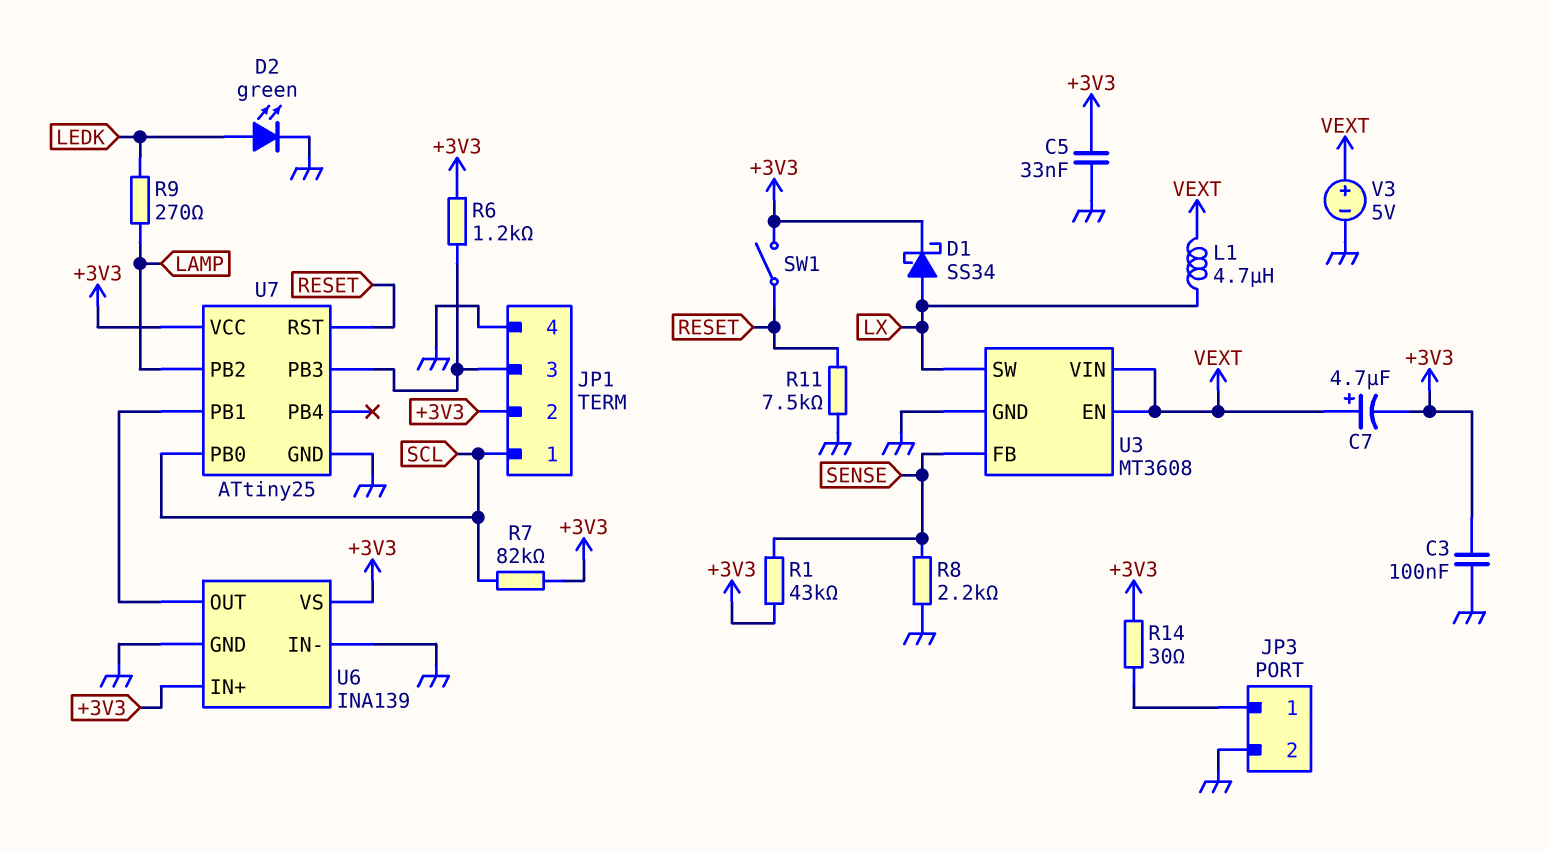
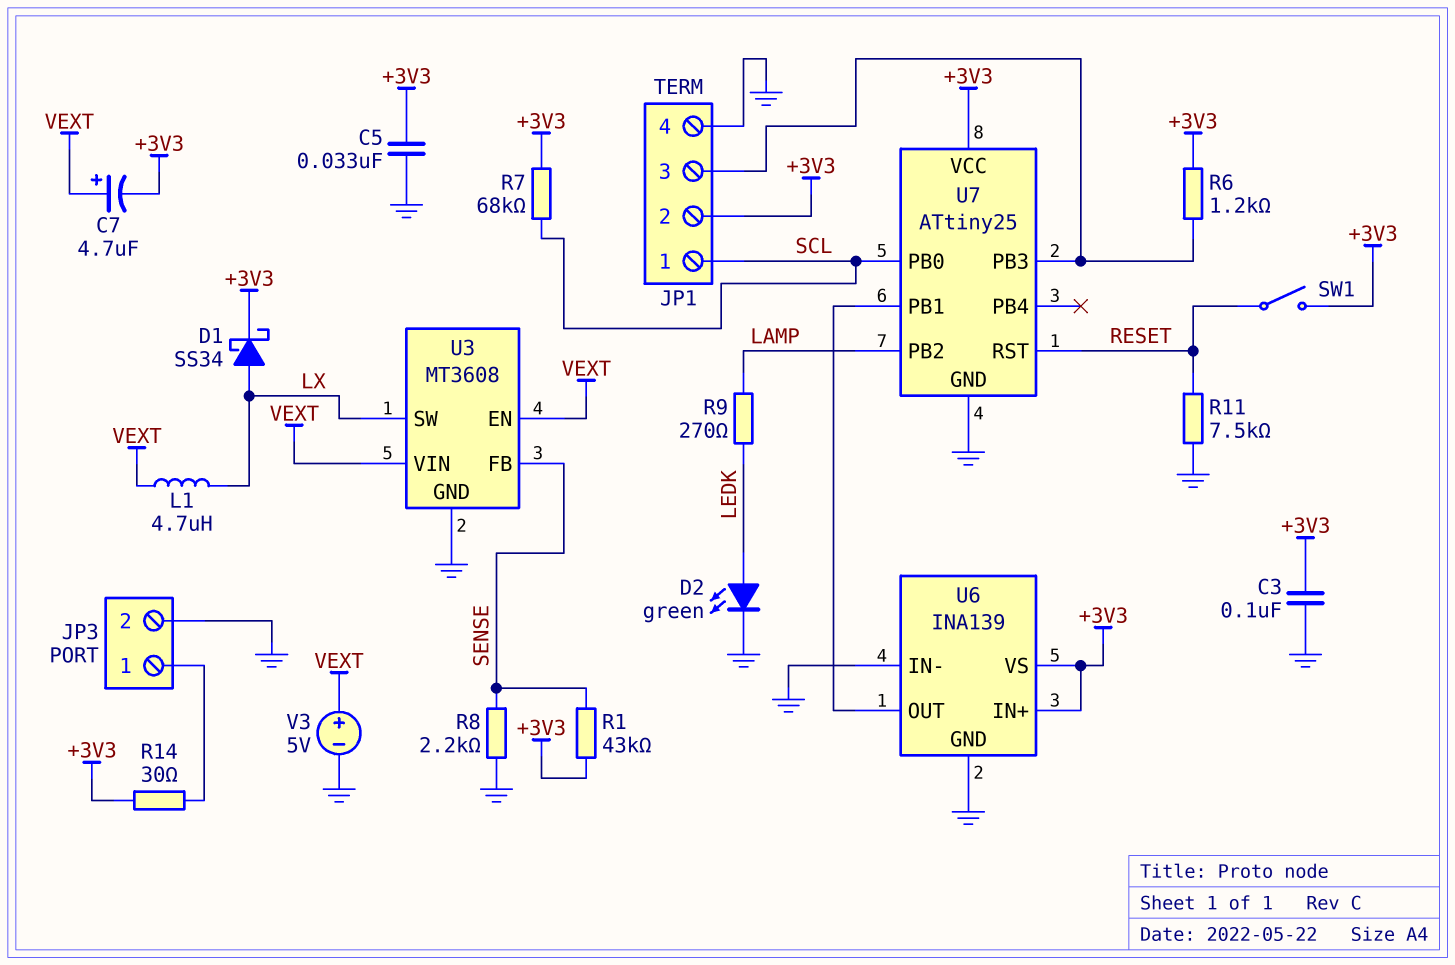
R7: 82k (+3V3, SCL) -> 68k (+3V3, SCL)

